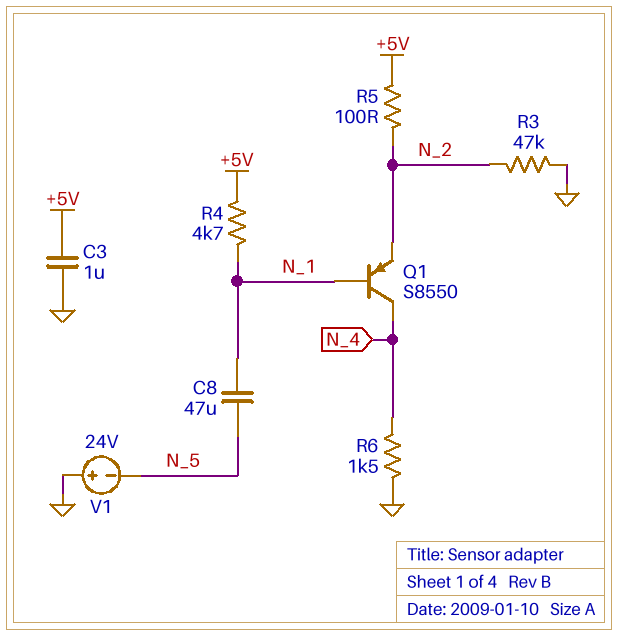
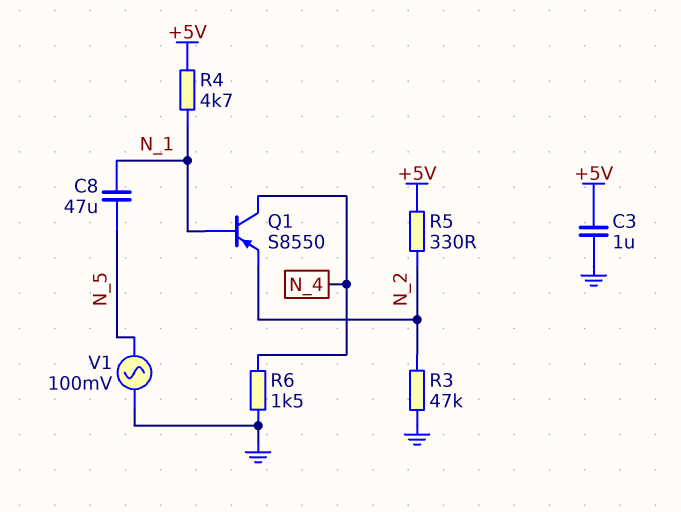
R5: 100 (+5V, N_2) -> 330 (+5V, N_2)
V1: 24V (plus GND, minus N_5) -> AC 100mV (GND, N_5)

